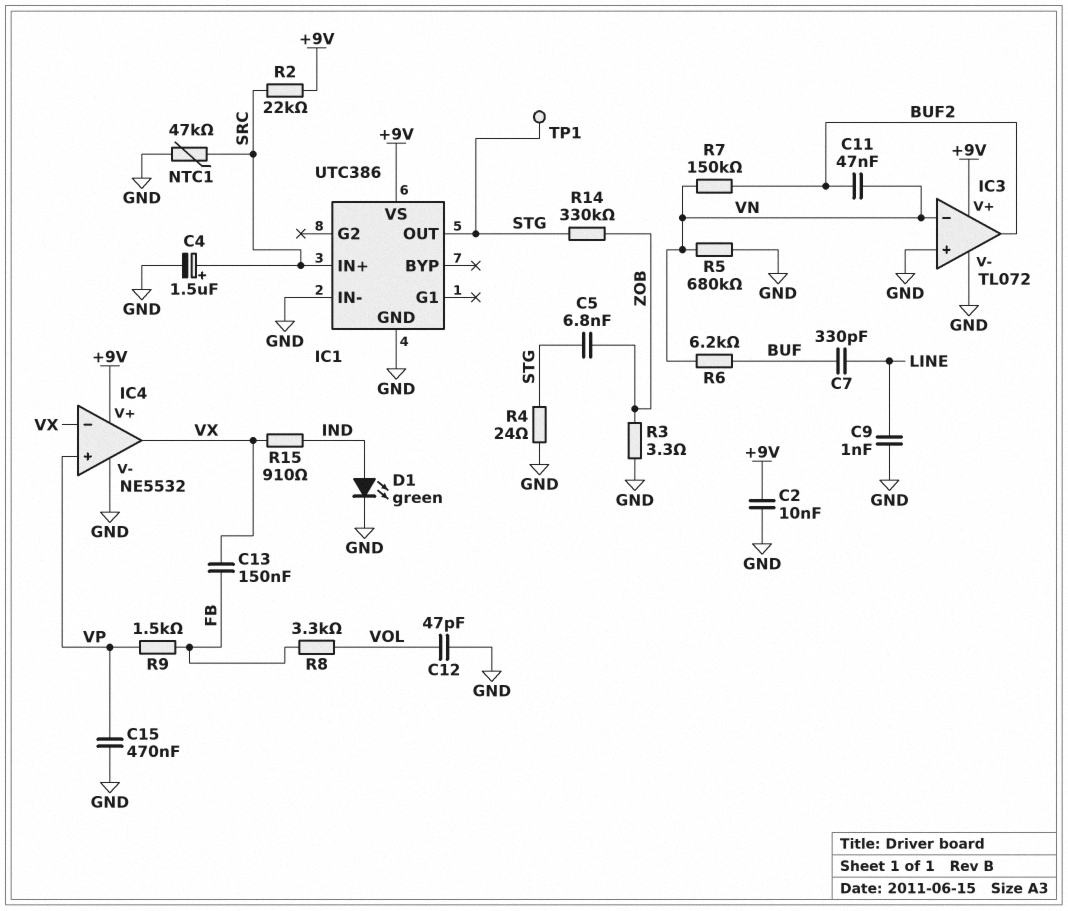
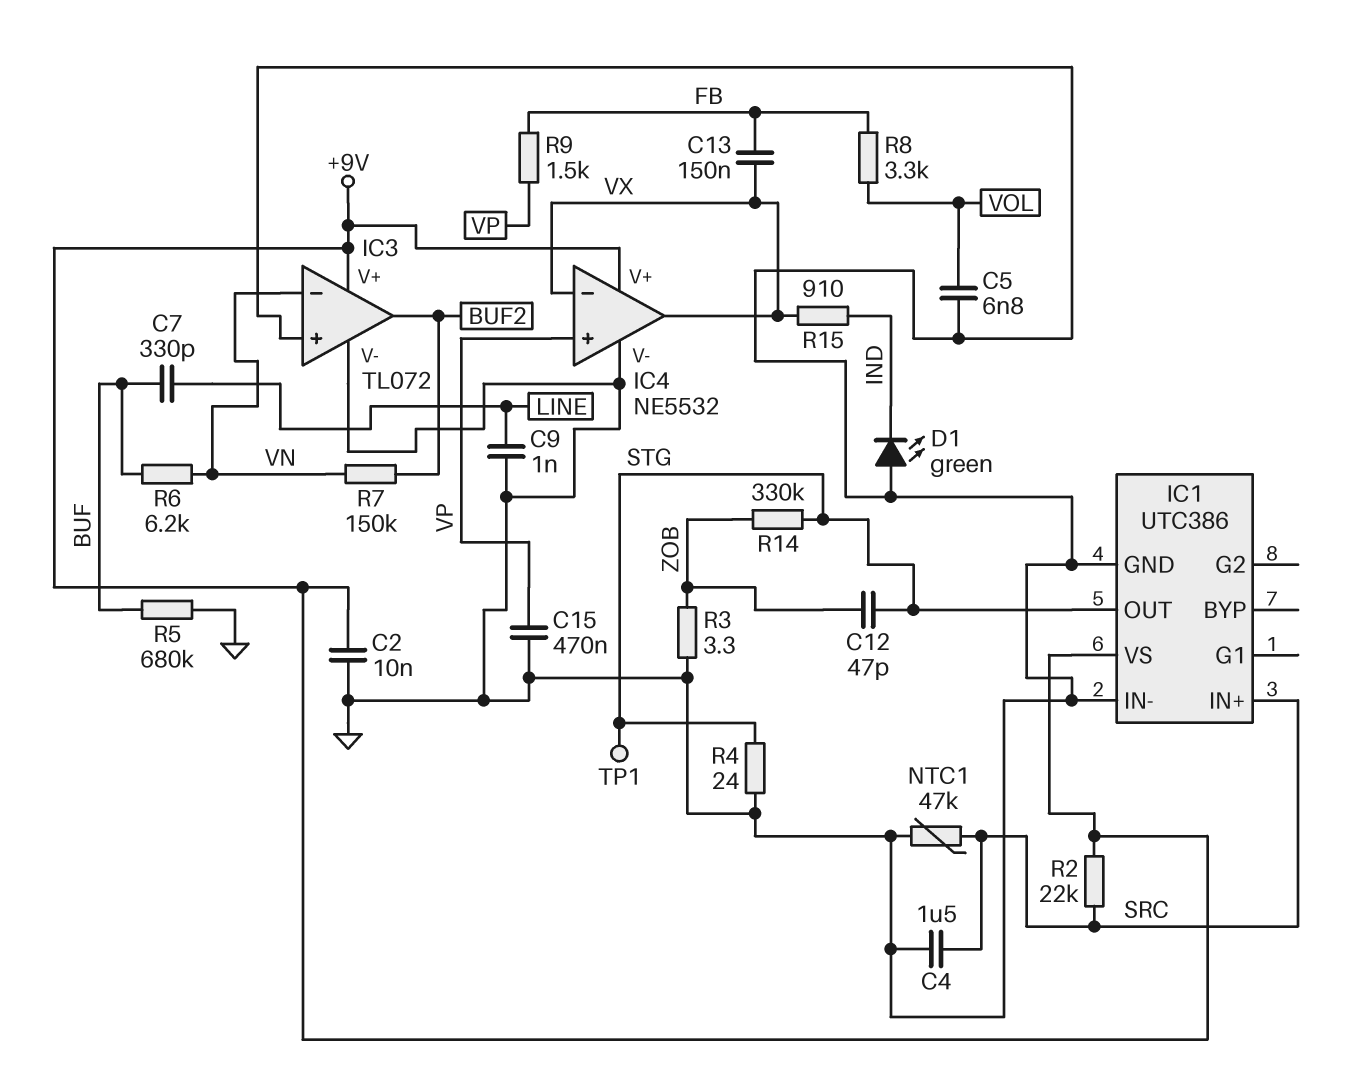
C4: 1.5uF (plus SRC, minus GND) -> 1.5uF (GND, SRC)
C5: 6.8nF (STG, ZOB) -> 6.8nF (GND, VOL)
C11: 47nF (BUF2, VN) -> none
C12: 47pF (GND, VOL) -> 47pF (STG, ZOB)
D1: LED green (A IND, K GND) -> LED green (A GND, K IND)
R5: 680k (GND, VN) -> 680k (BUF, GND)

